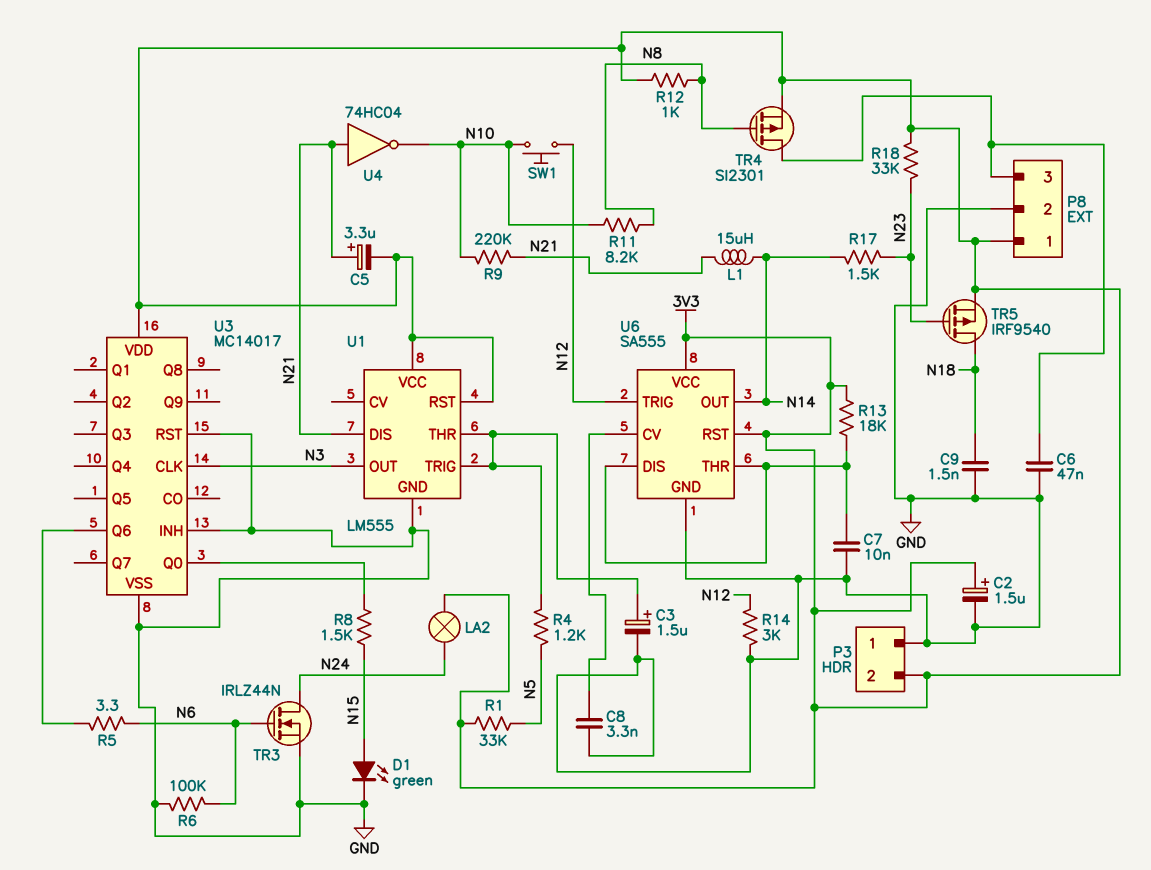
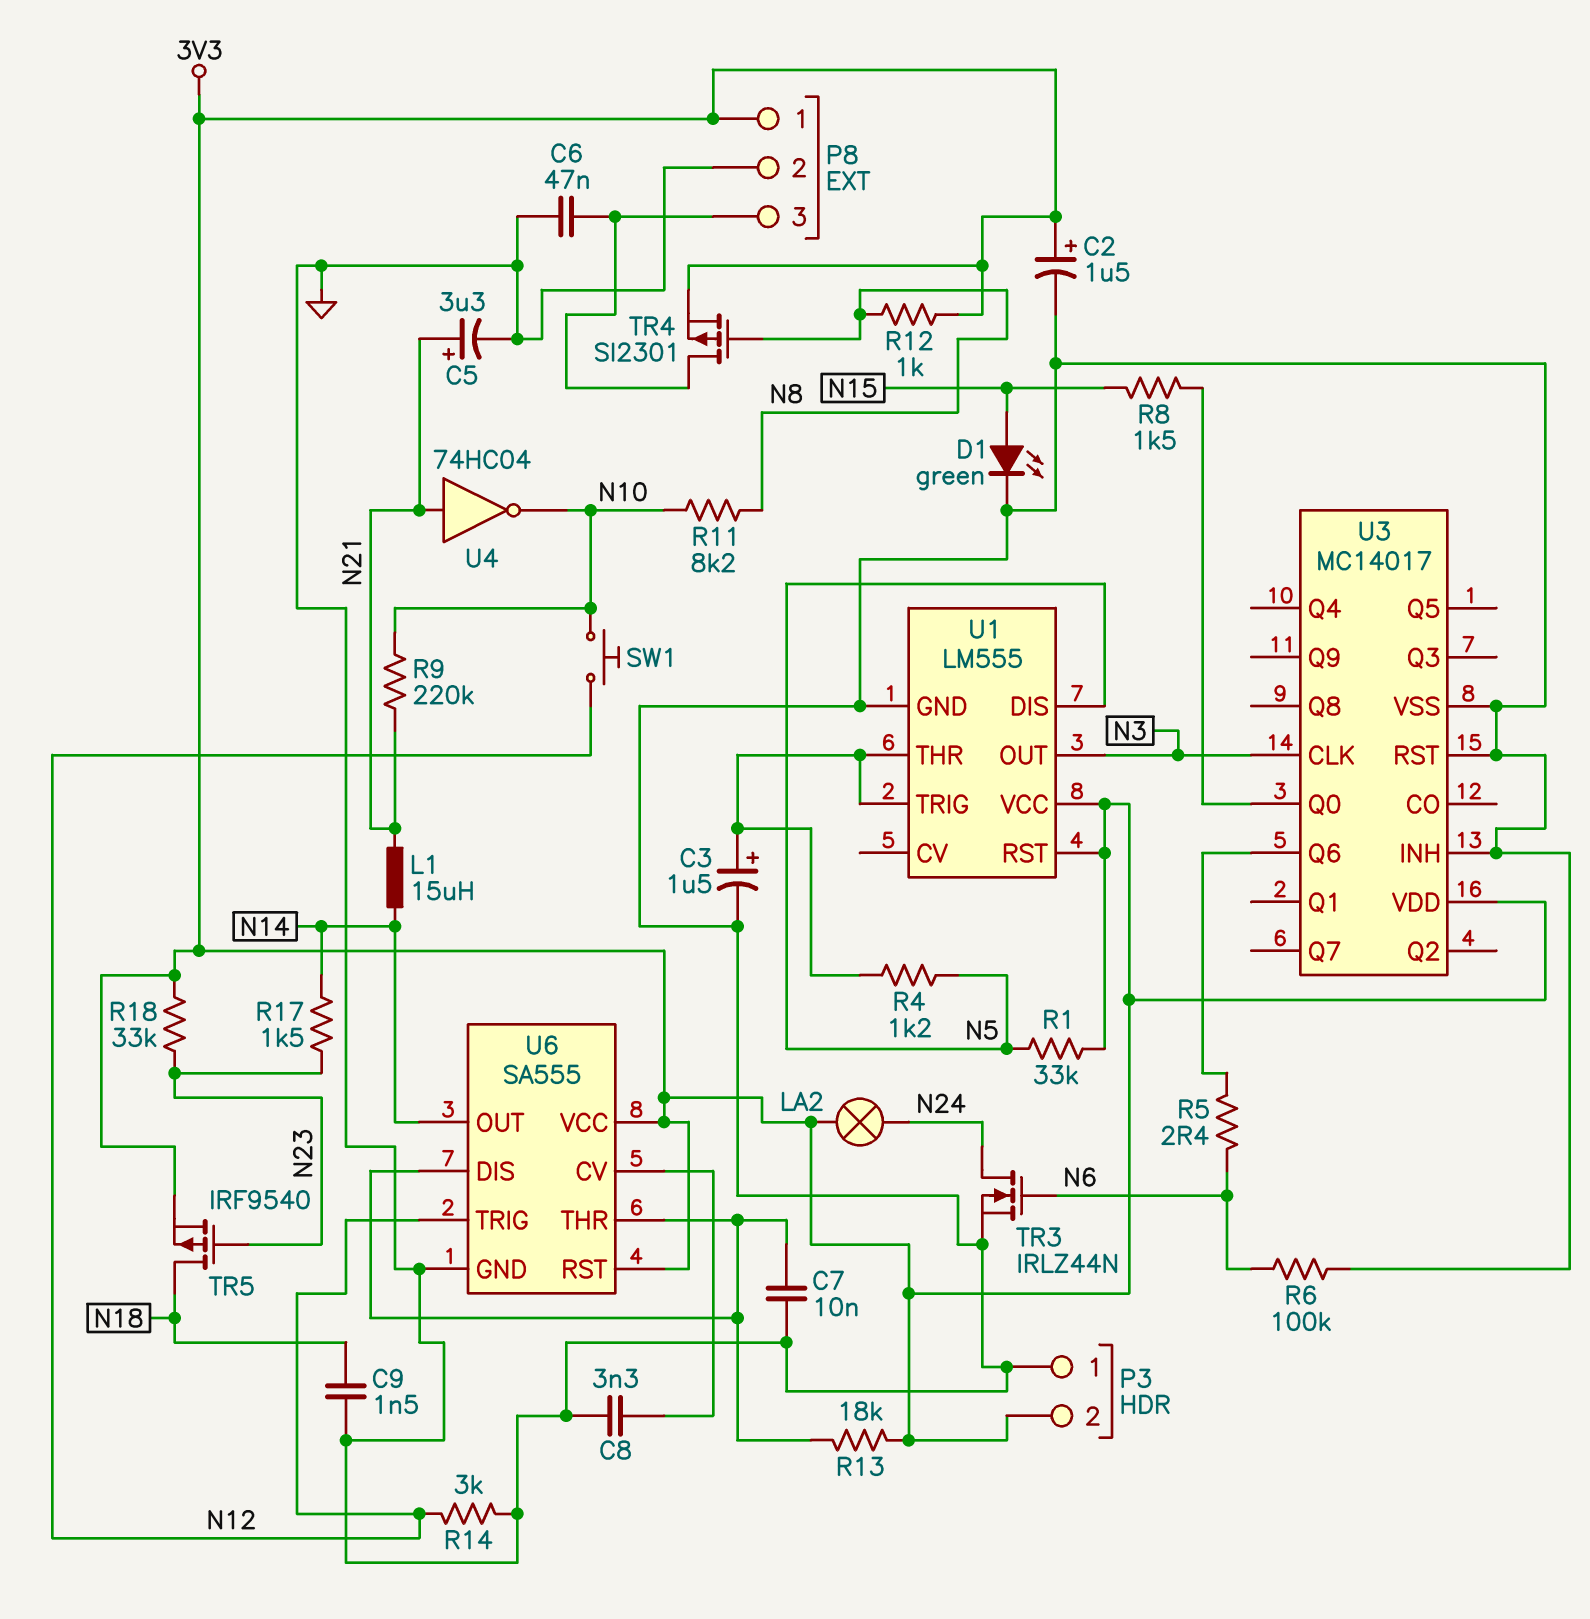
C5: 3.3uF (plus N21, minus 3V3) -> 3.3uF (plus N21, minus GND)
R5: 3.3 (N6, U3/Q6) -> 2.4 (N6, U3/Q6)
U1 pin DIS: N21 -> N5

